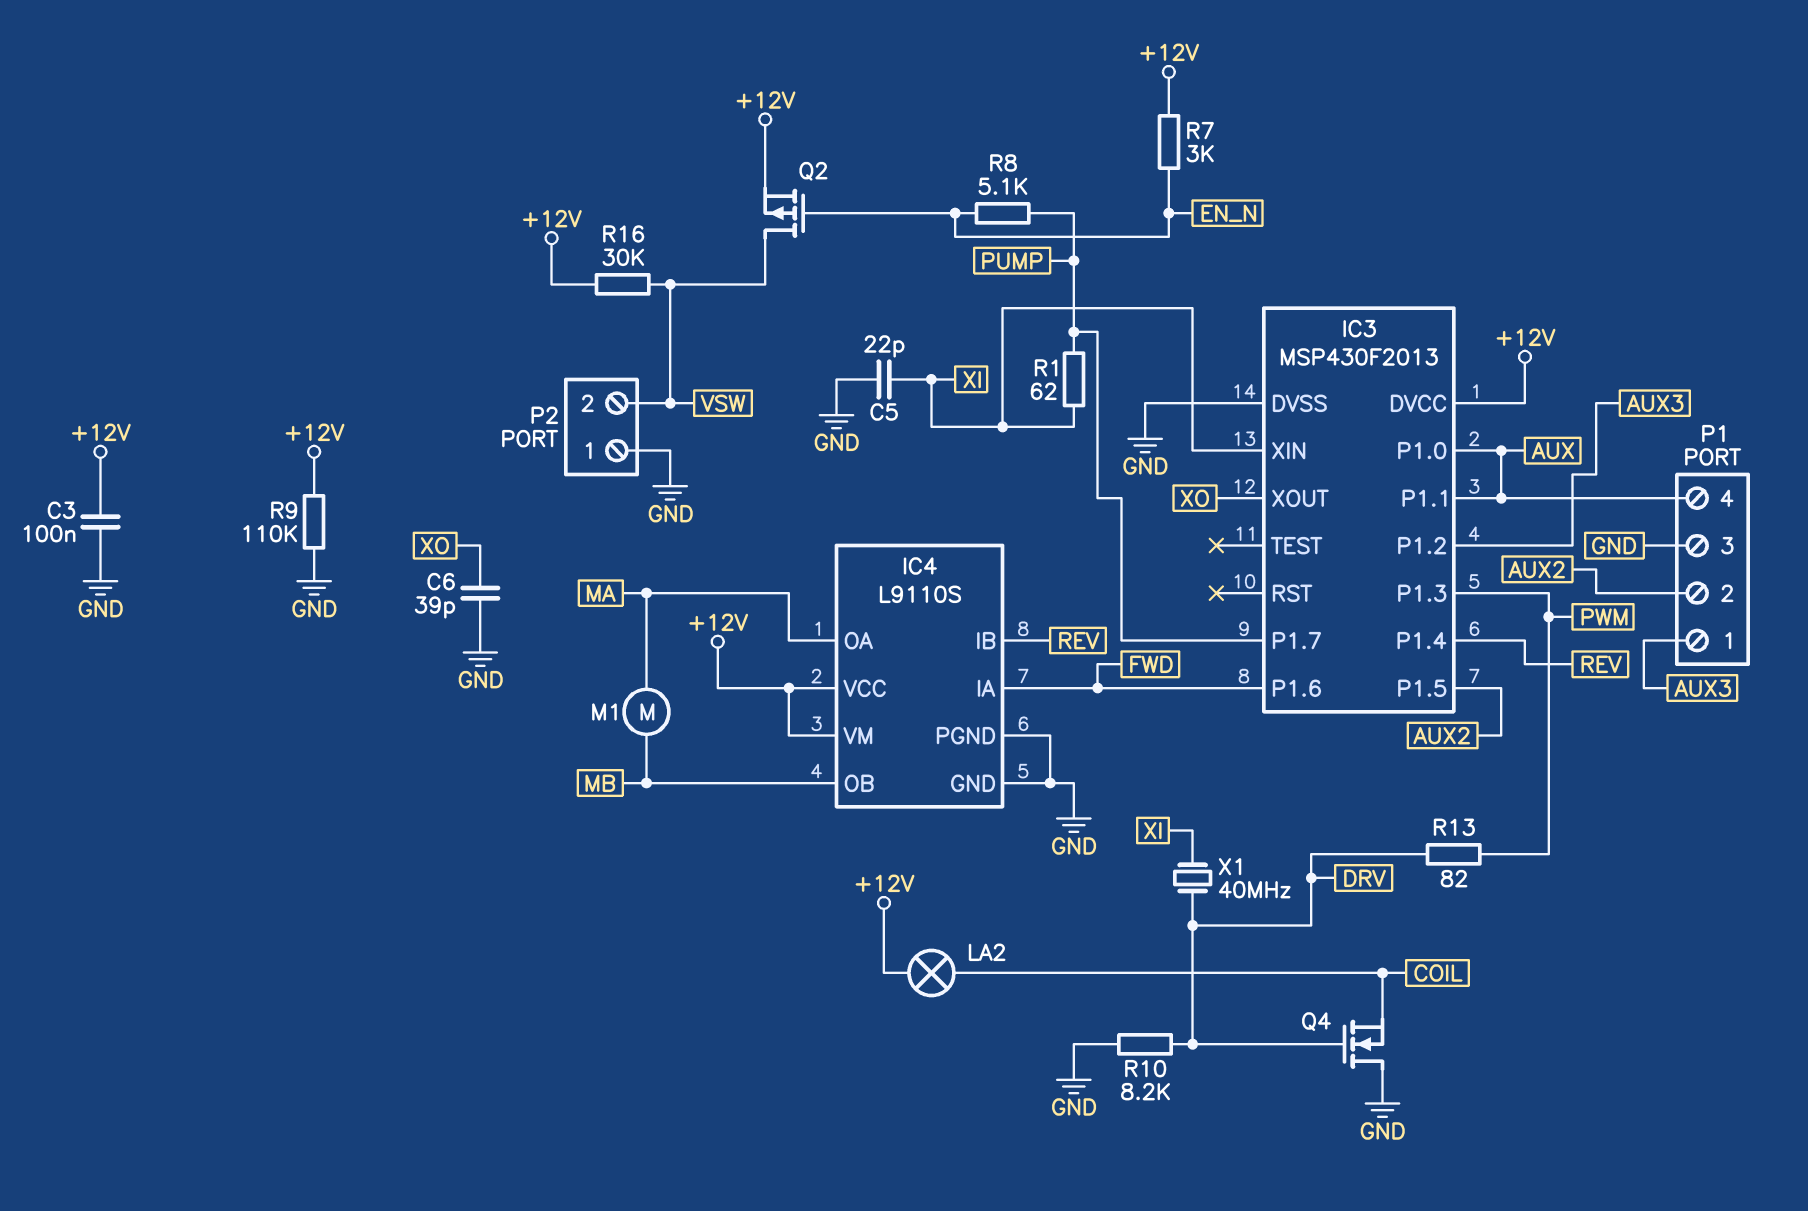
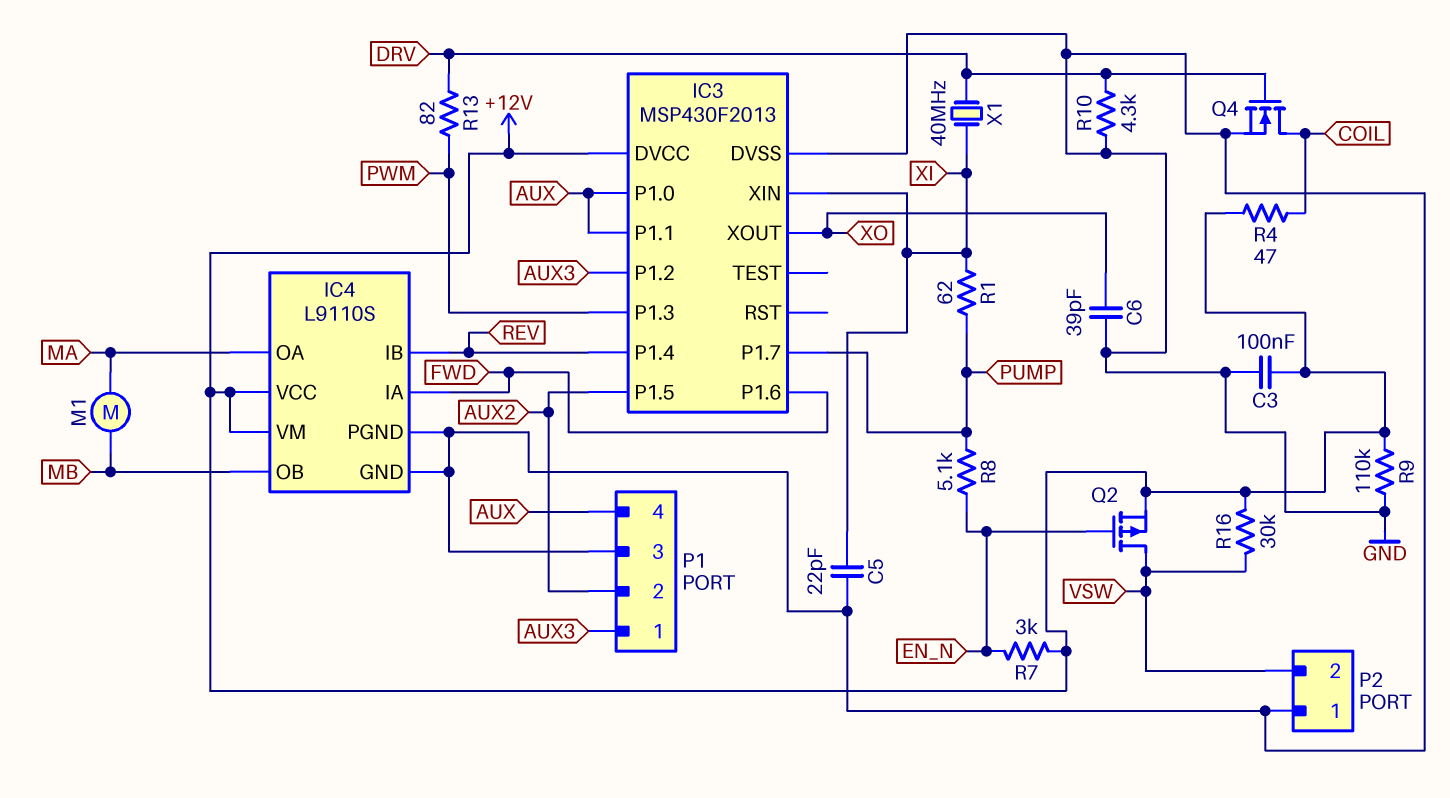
LA2: lamp (+12V, COIL) -> none
Q4: NMOS (G DRV, D GND, S COIL) -> NMOS (G DRV, D COIL, S GND)
R4: none -> 47 (+12V, COIL)
R10: 8.2k (DRV, GND) -> 4.3k (DRV, GND)

